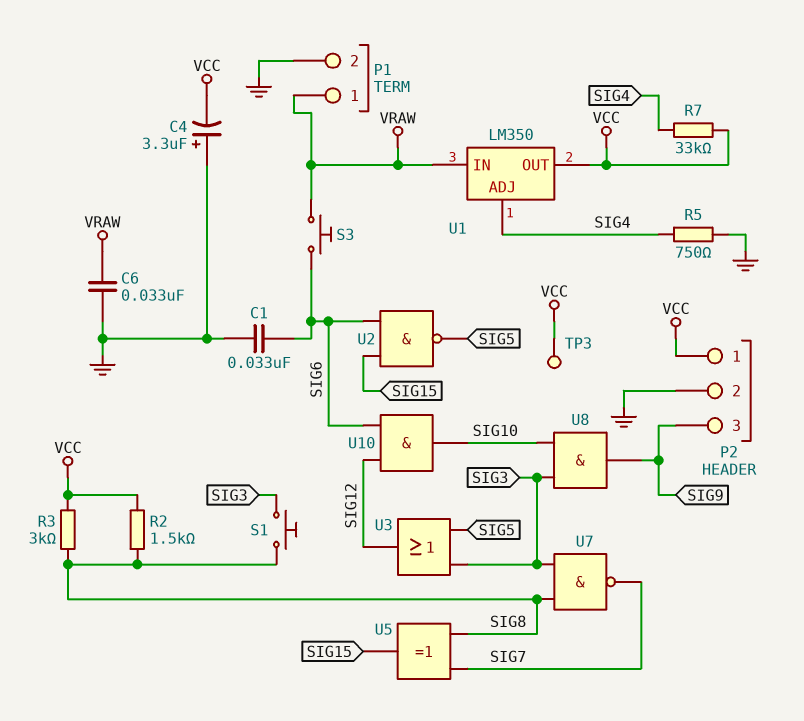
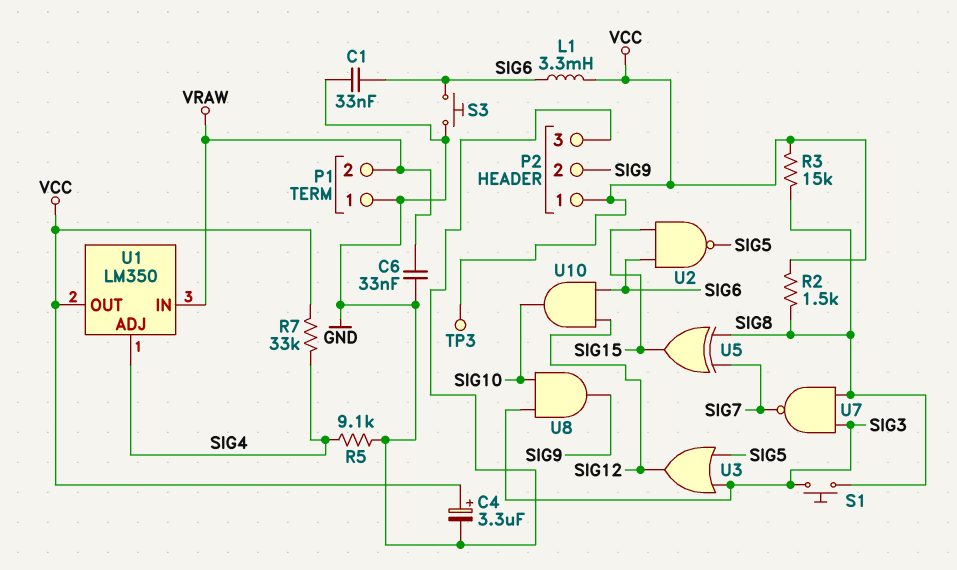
C4: 3.3uF (plus GND, minus VCC) -> 3.3uF (plus VCC, minus GND)
L1: none -> 3.3mH (SIG6, VCC)
P1 pin 1: VRAW -> GND
P1 pin 2: GND -> VRAW
P2 pin 2: GND -> SIG9
P2 pin 3: SIG9 -> GND
R3: 3k (SIG8, VCC) -> 15k (SIG8, VCC)
R5: 750 (GND, SIG4) -> 9.1k (GND, SIG4)
S3: button (SIG6, VRAW) -> button (GND, SIG6)

